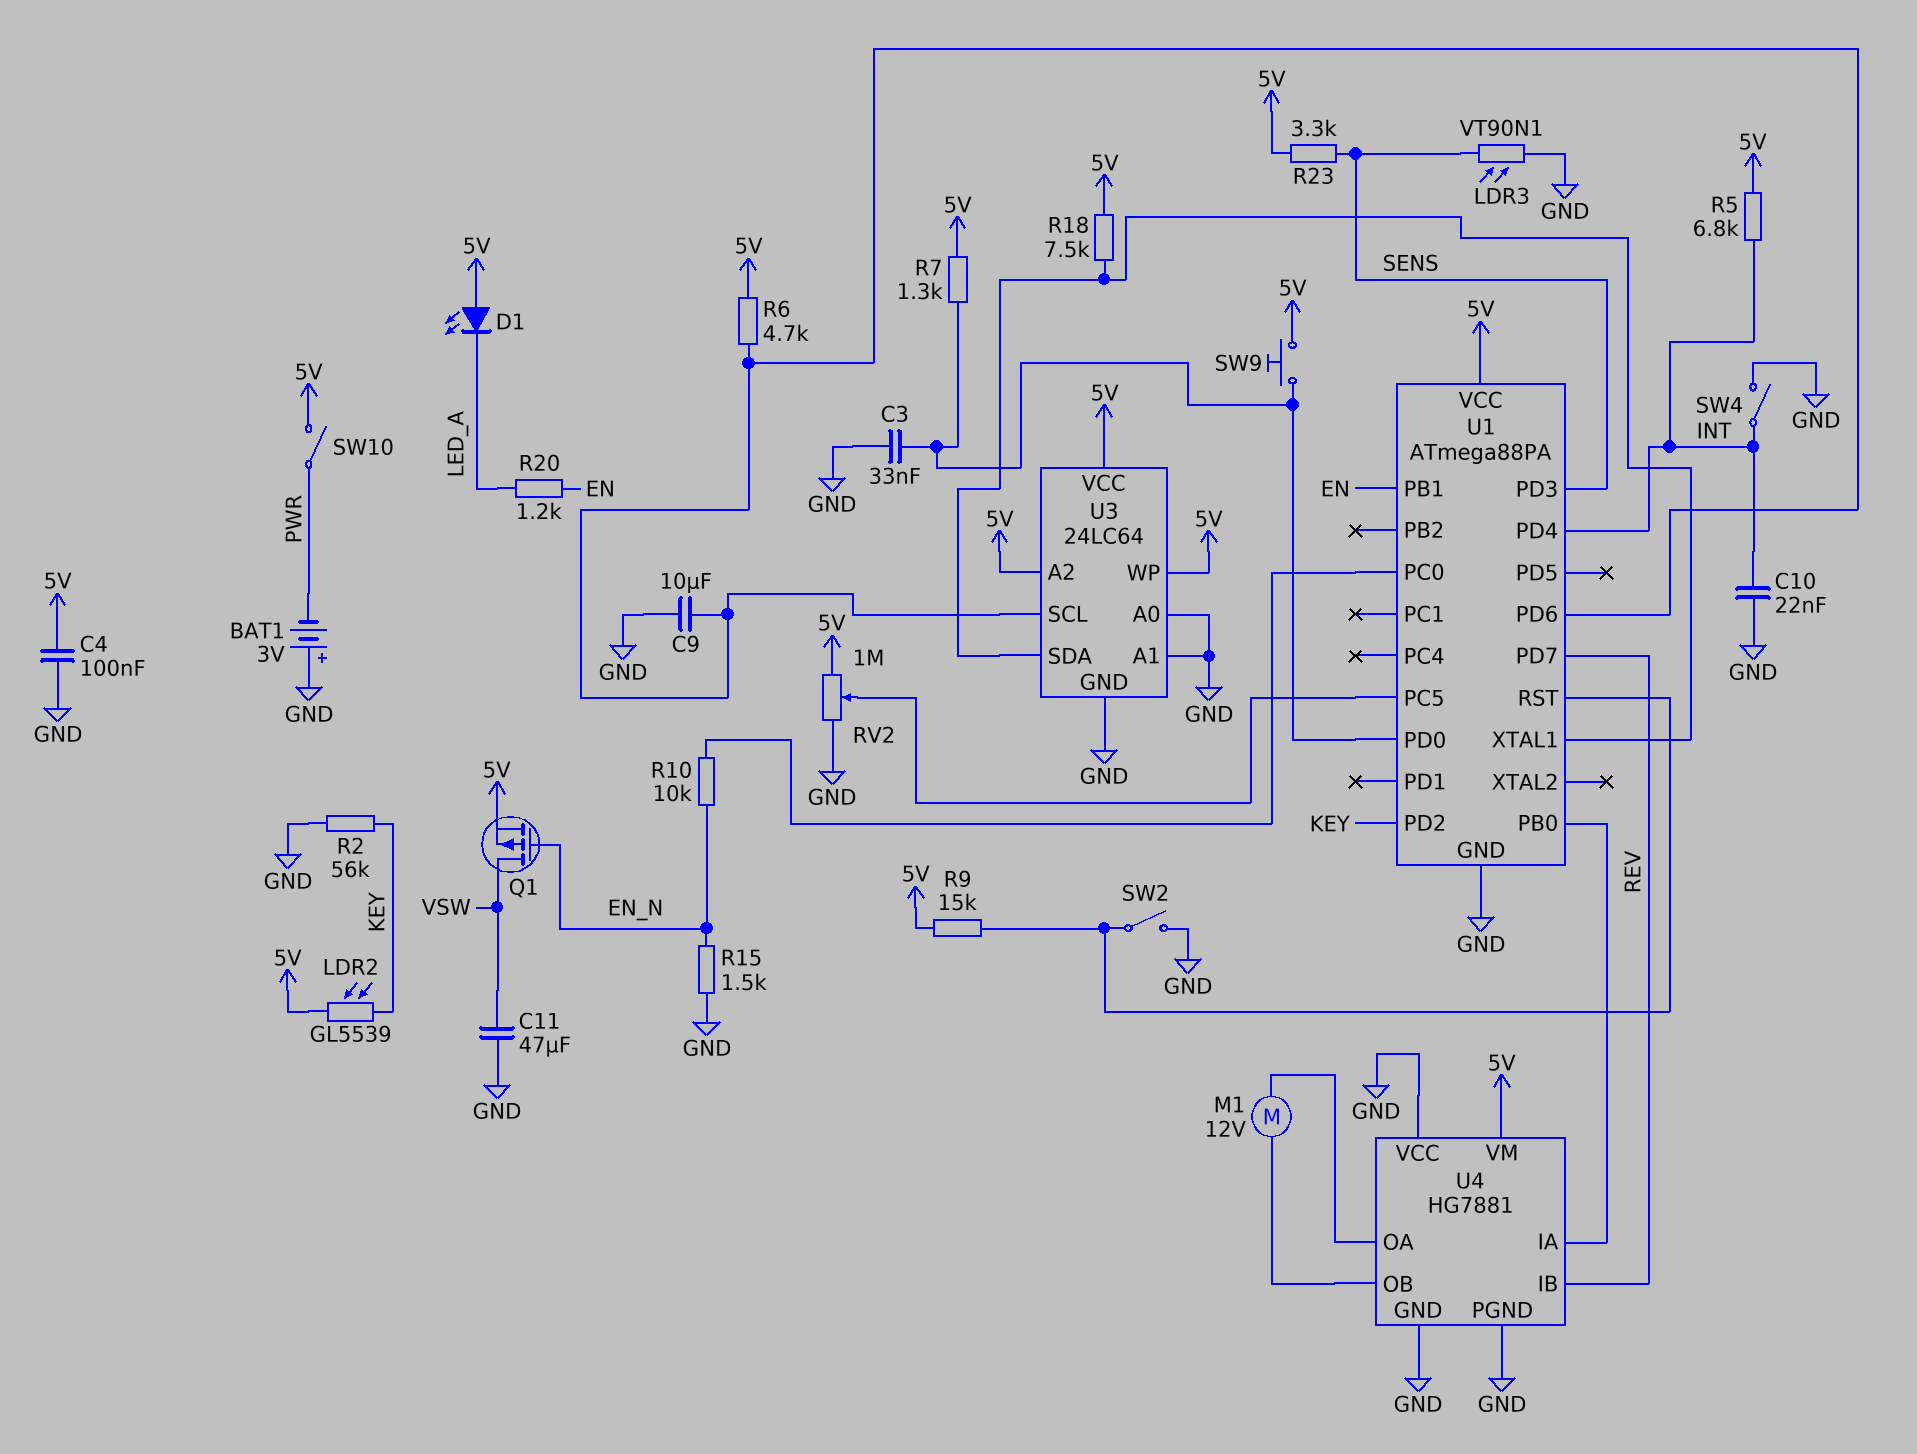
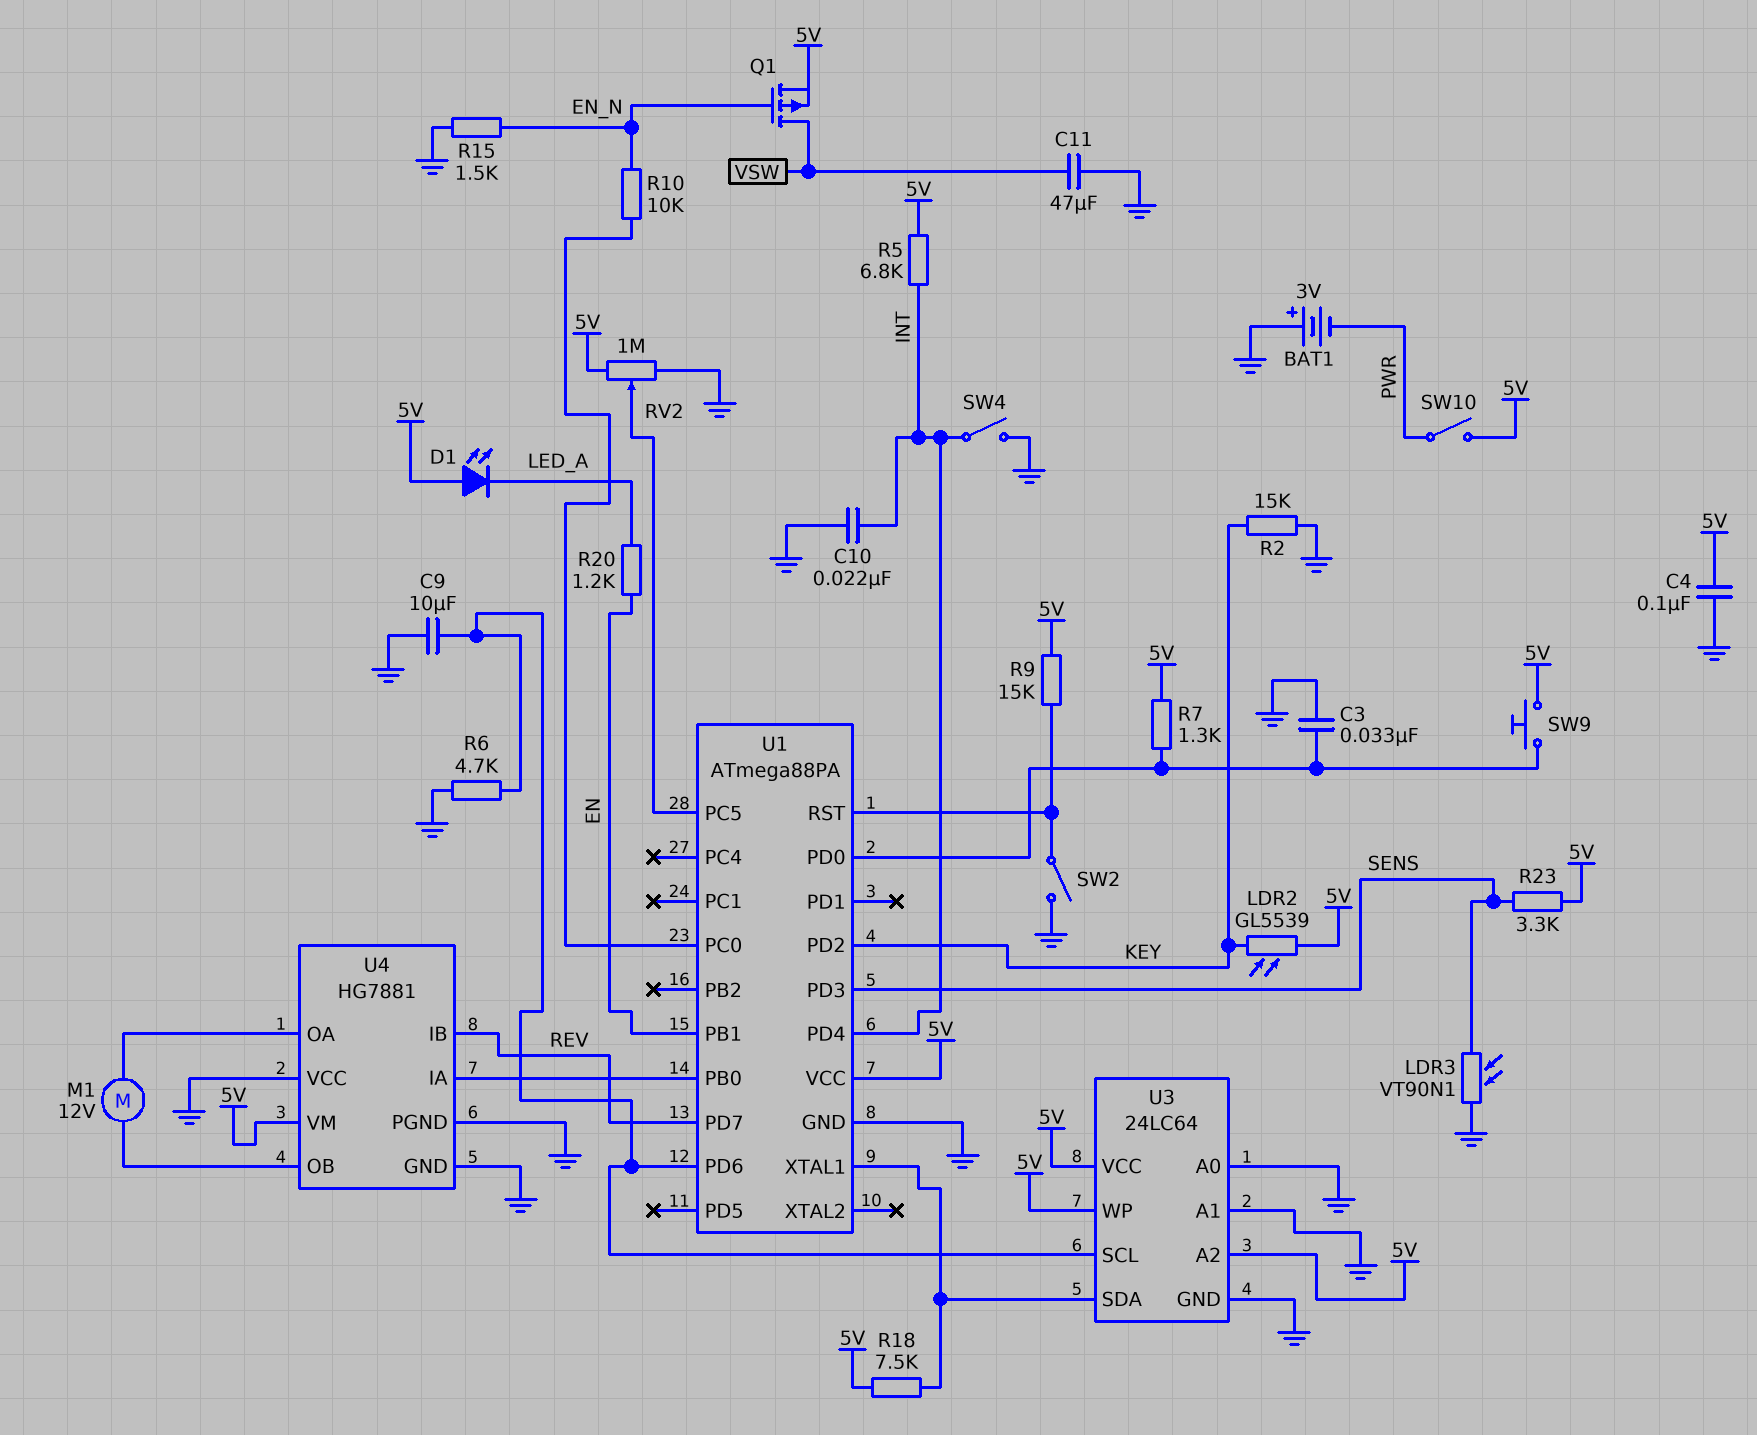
R2: 56k (GND, KEY) -> 15k (GND, KEY)
R6: 4.7k (5V, U1/PD6) -> 4.7k (GND, U1/PD6)

